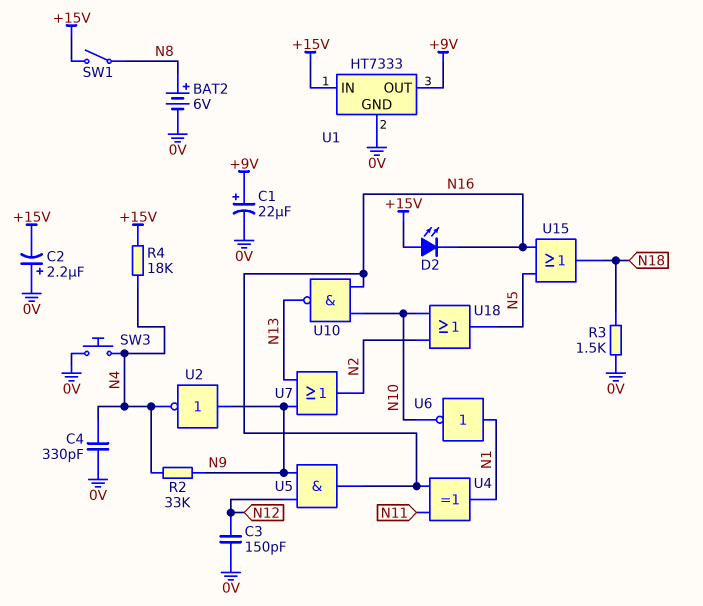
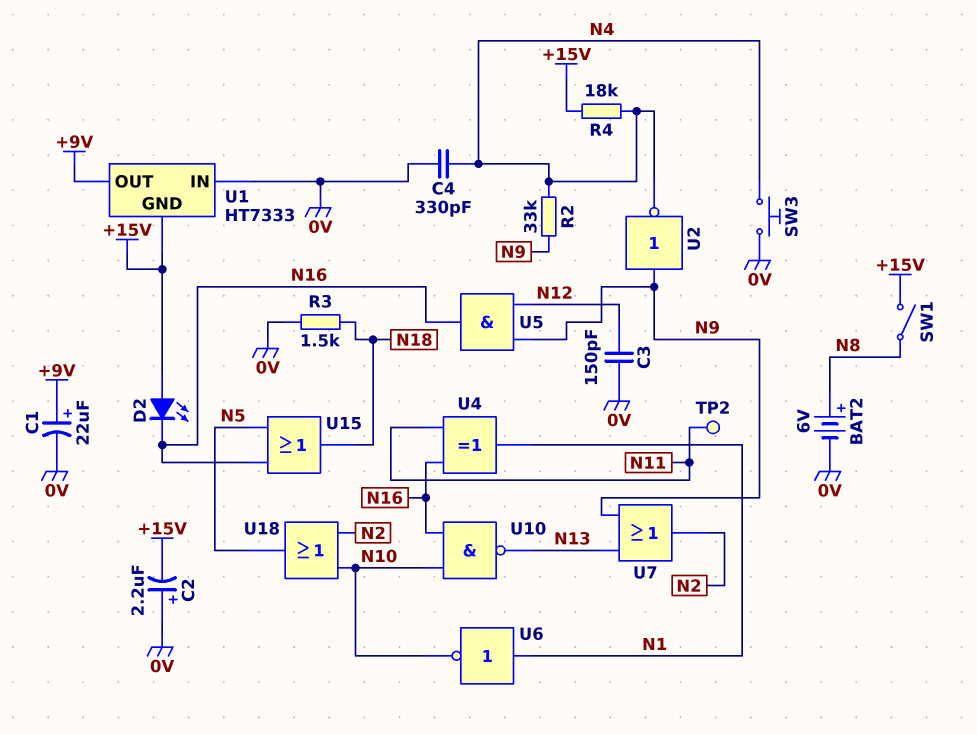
TP2: none -> test point (N11)
U1 pin GND: 0V -> +15V
U1 pin IN: +15V -> 0V

